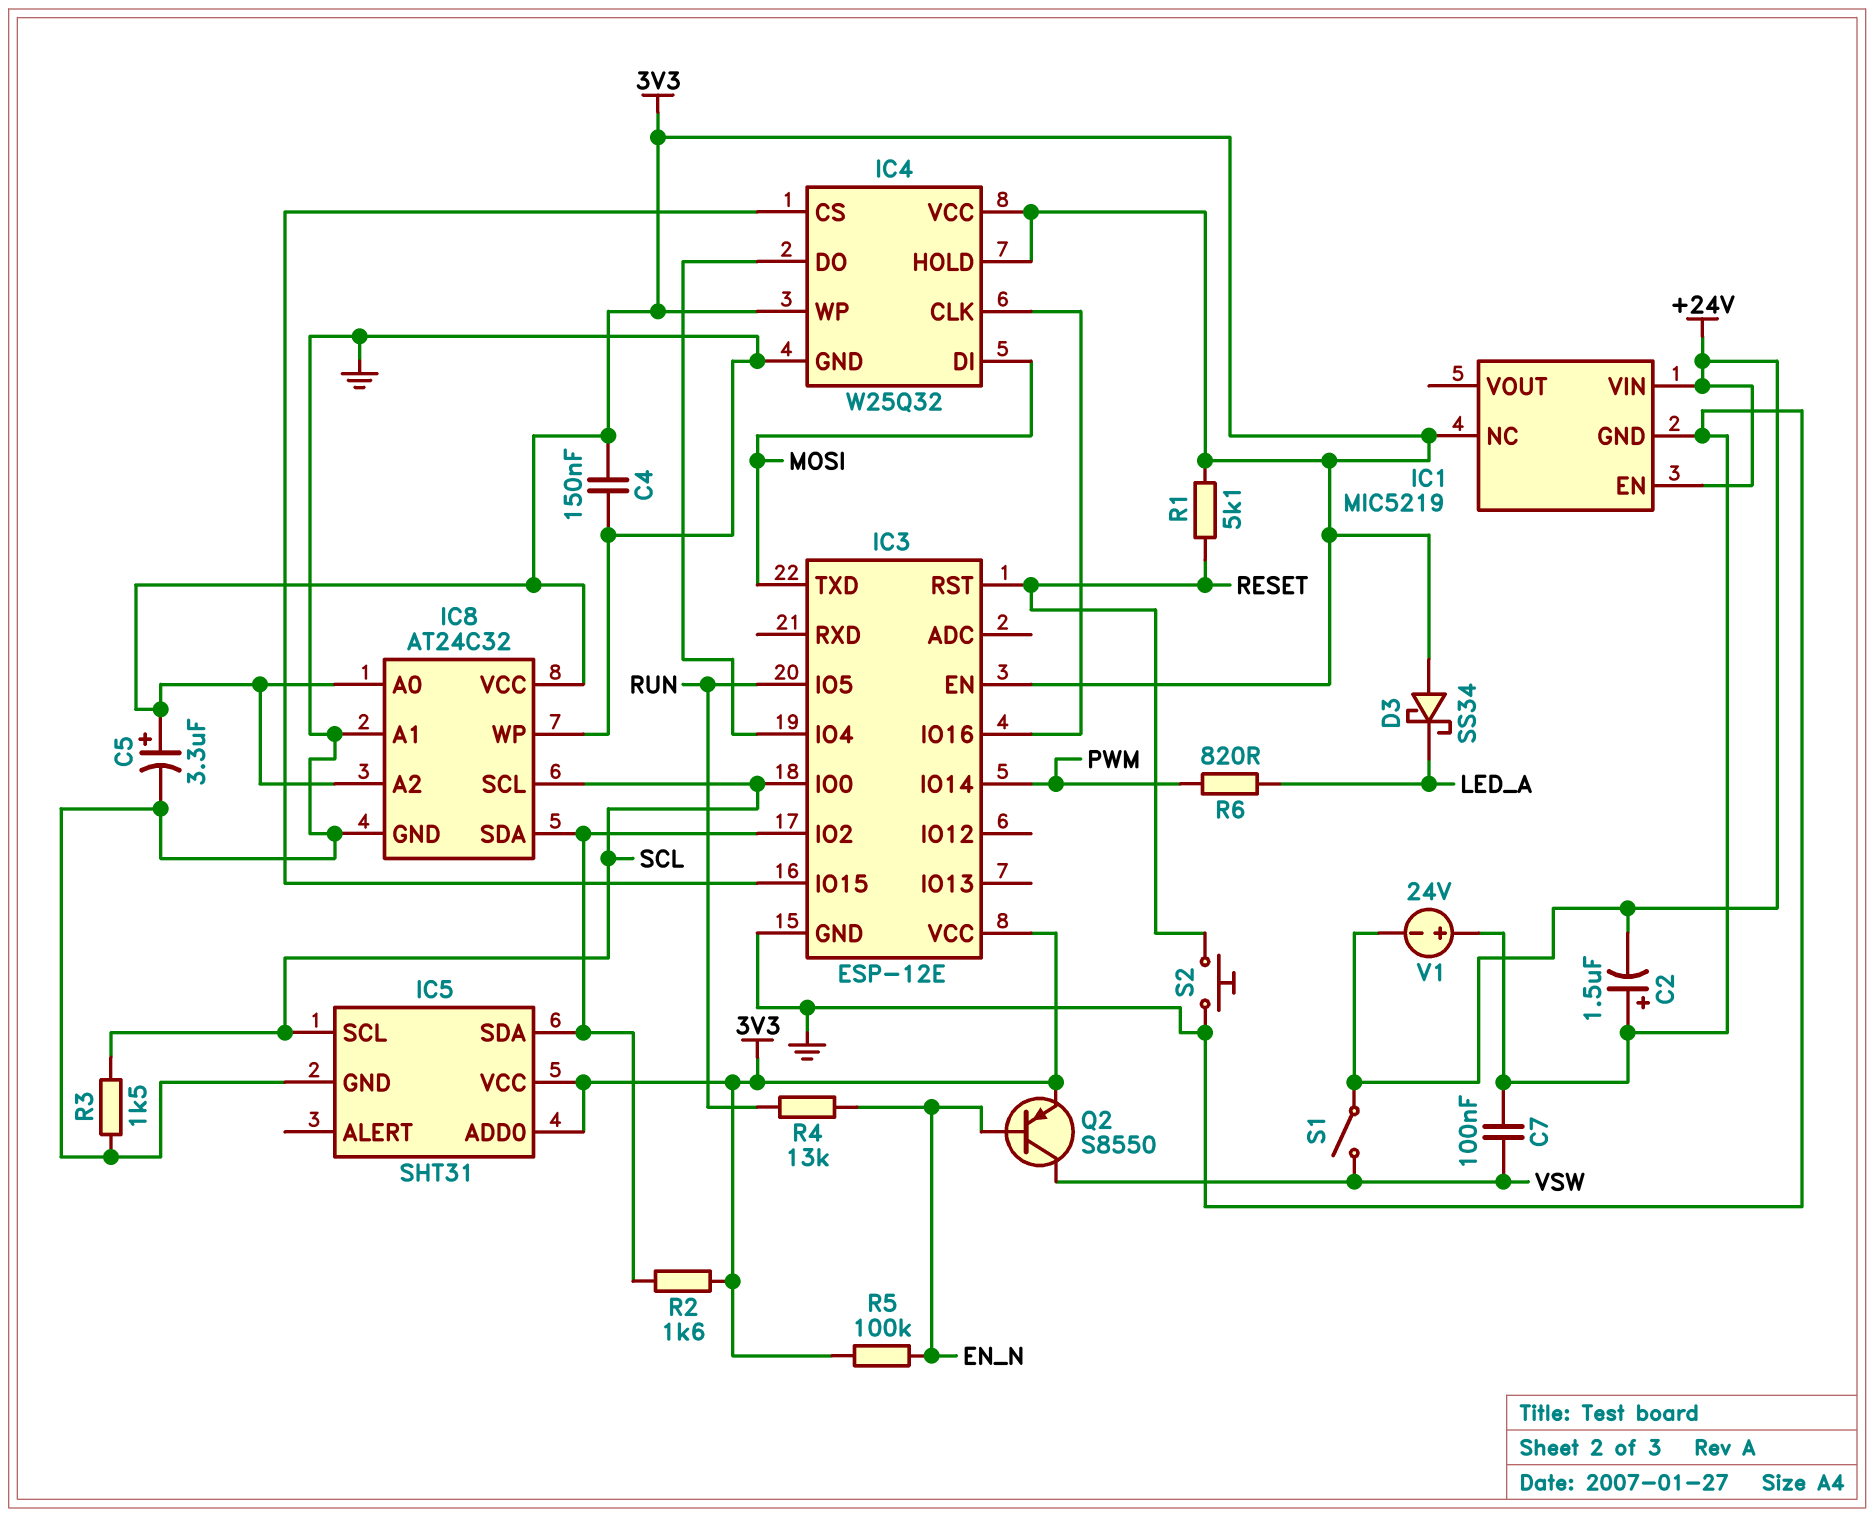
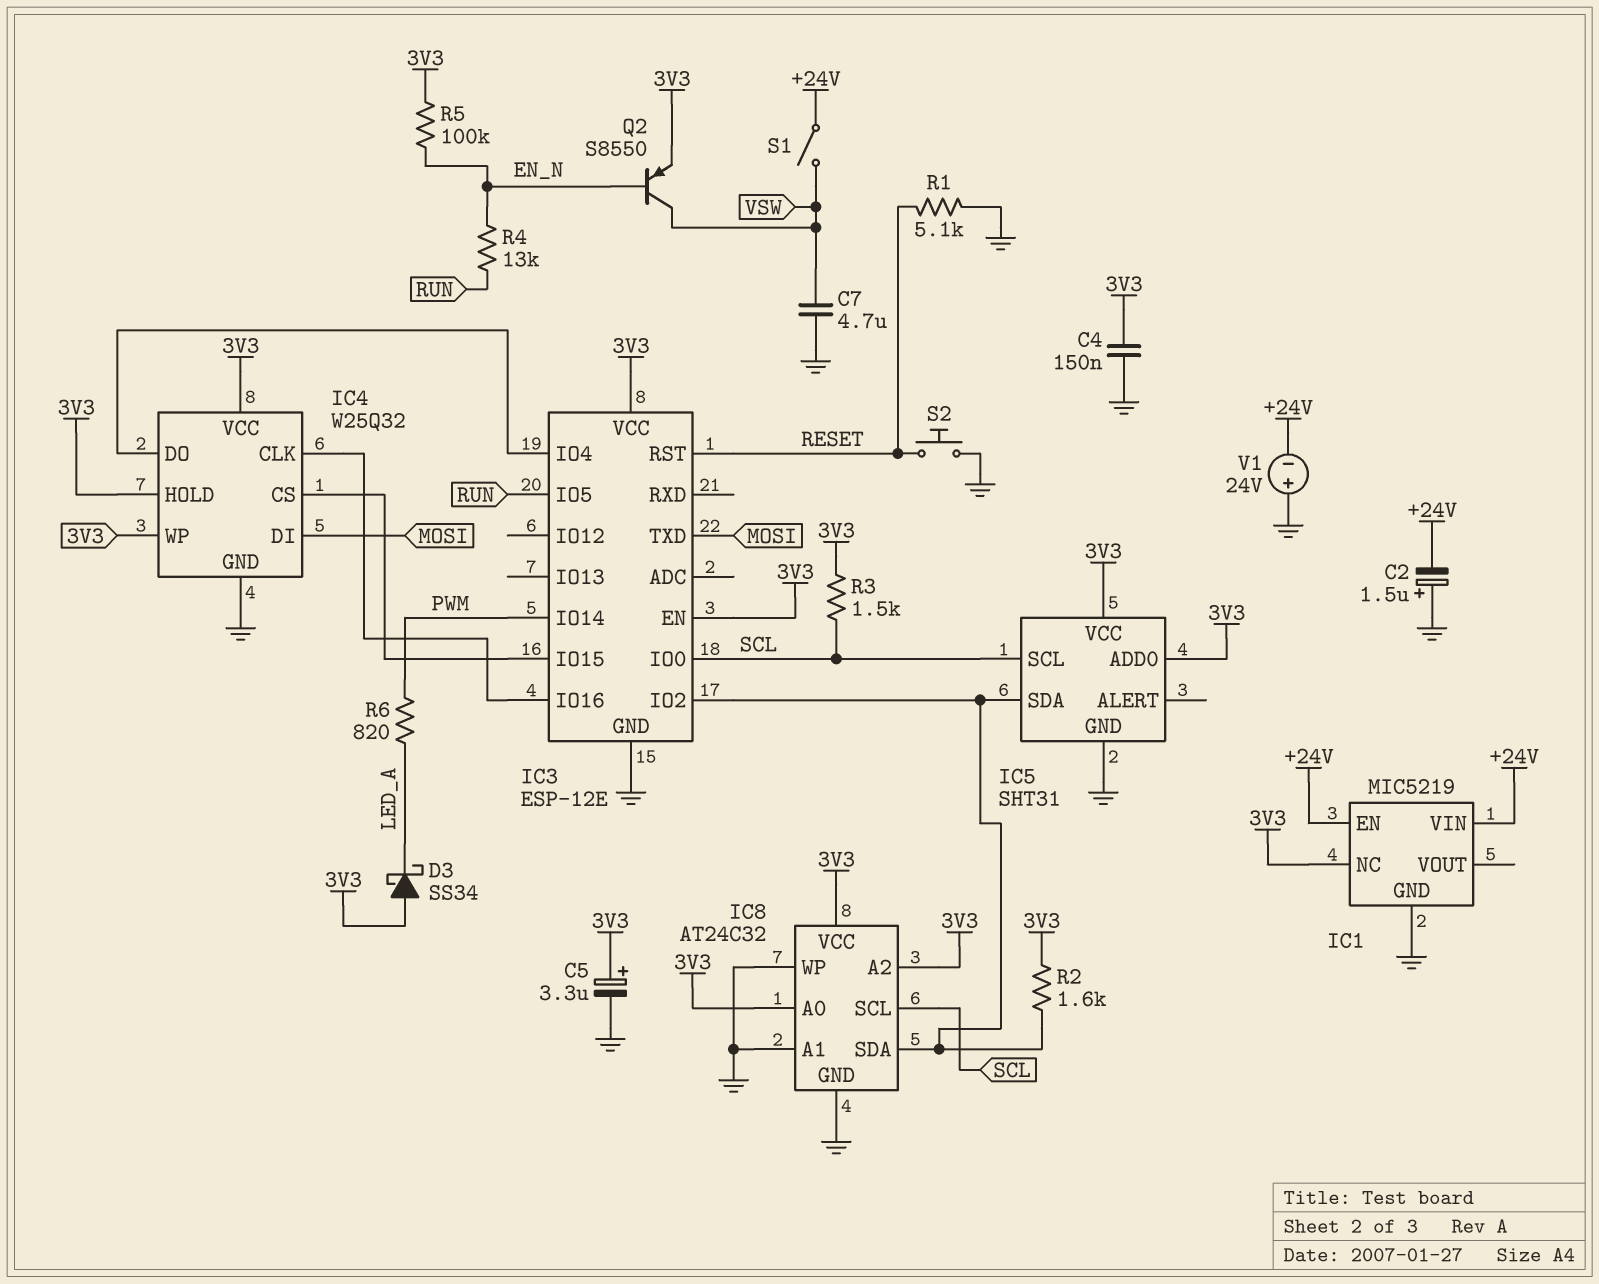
C7: 100nF (GND, VSW) -> 4.7uF (GND, VSW)
R1: 5.1k (3V3, RESET) -> 5.1k (GND, RESET)
R3: 1.5k (GND, SCL) -> 1.5k (3V3, SCL)

